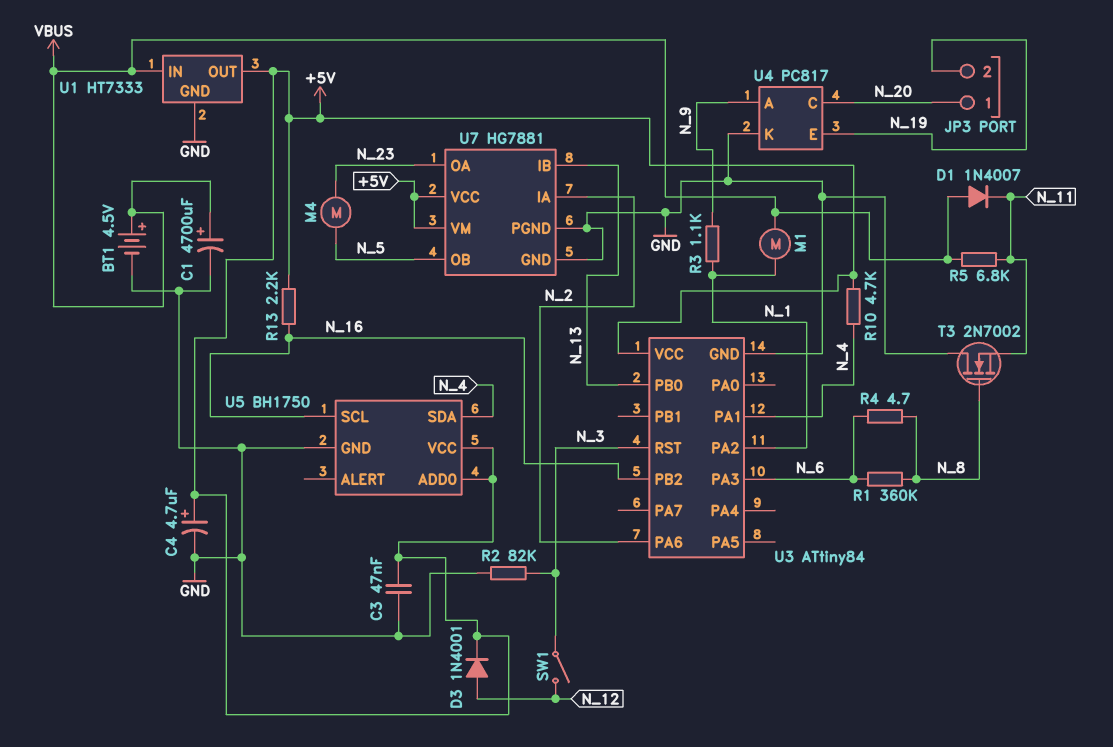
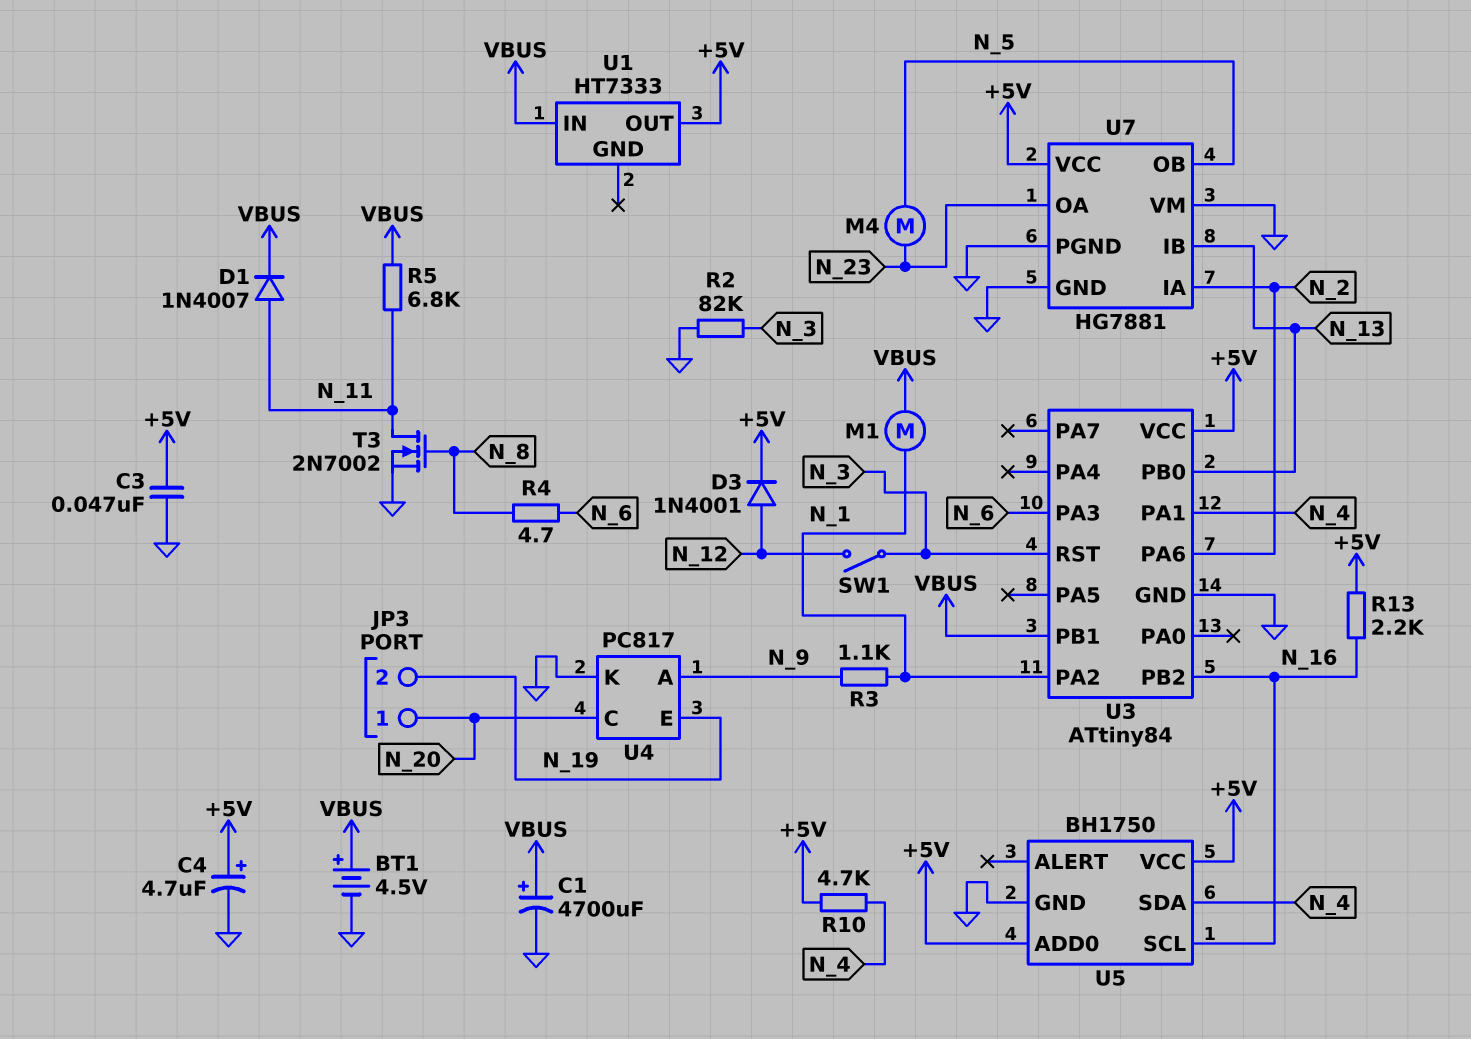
D1: diode 1N4007 (A VBUS, K N_11) -> diode 1N4007 (A N_11, K VBUS)
R1: 360k (N_6, N_8) -> none
T3: NMOS 2N7002 (G N_8, D GND, S N_11) -> NMOS 2N7002 (G N_8, D N_11, S GND)
U1 pin GND: GND -> none
U3 pin PB1: none -> VBUS
U7 pin VM: +5V -> GND

